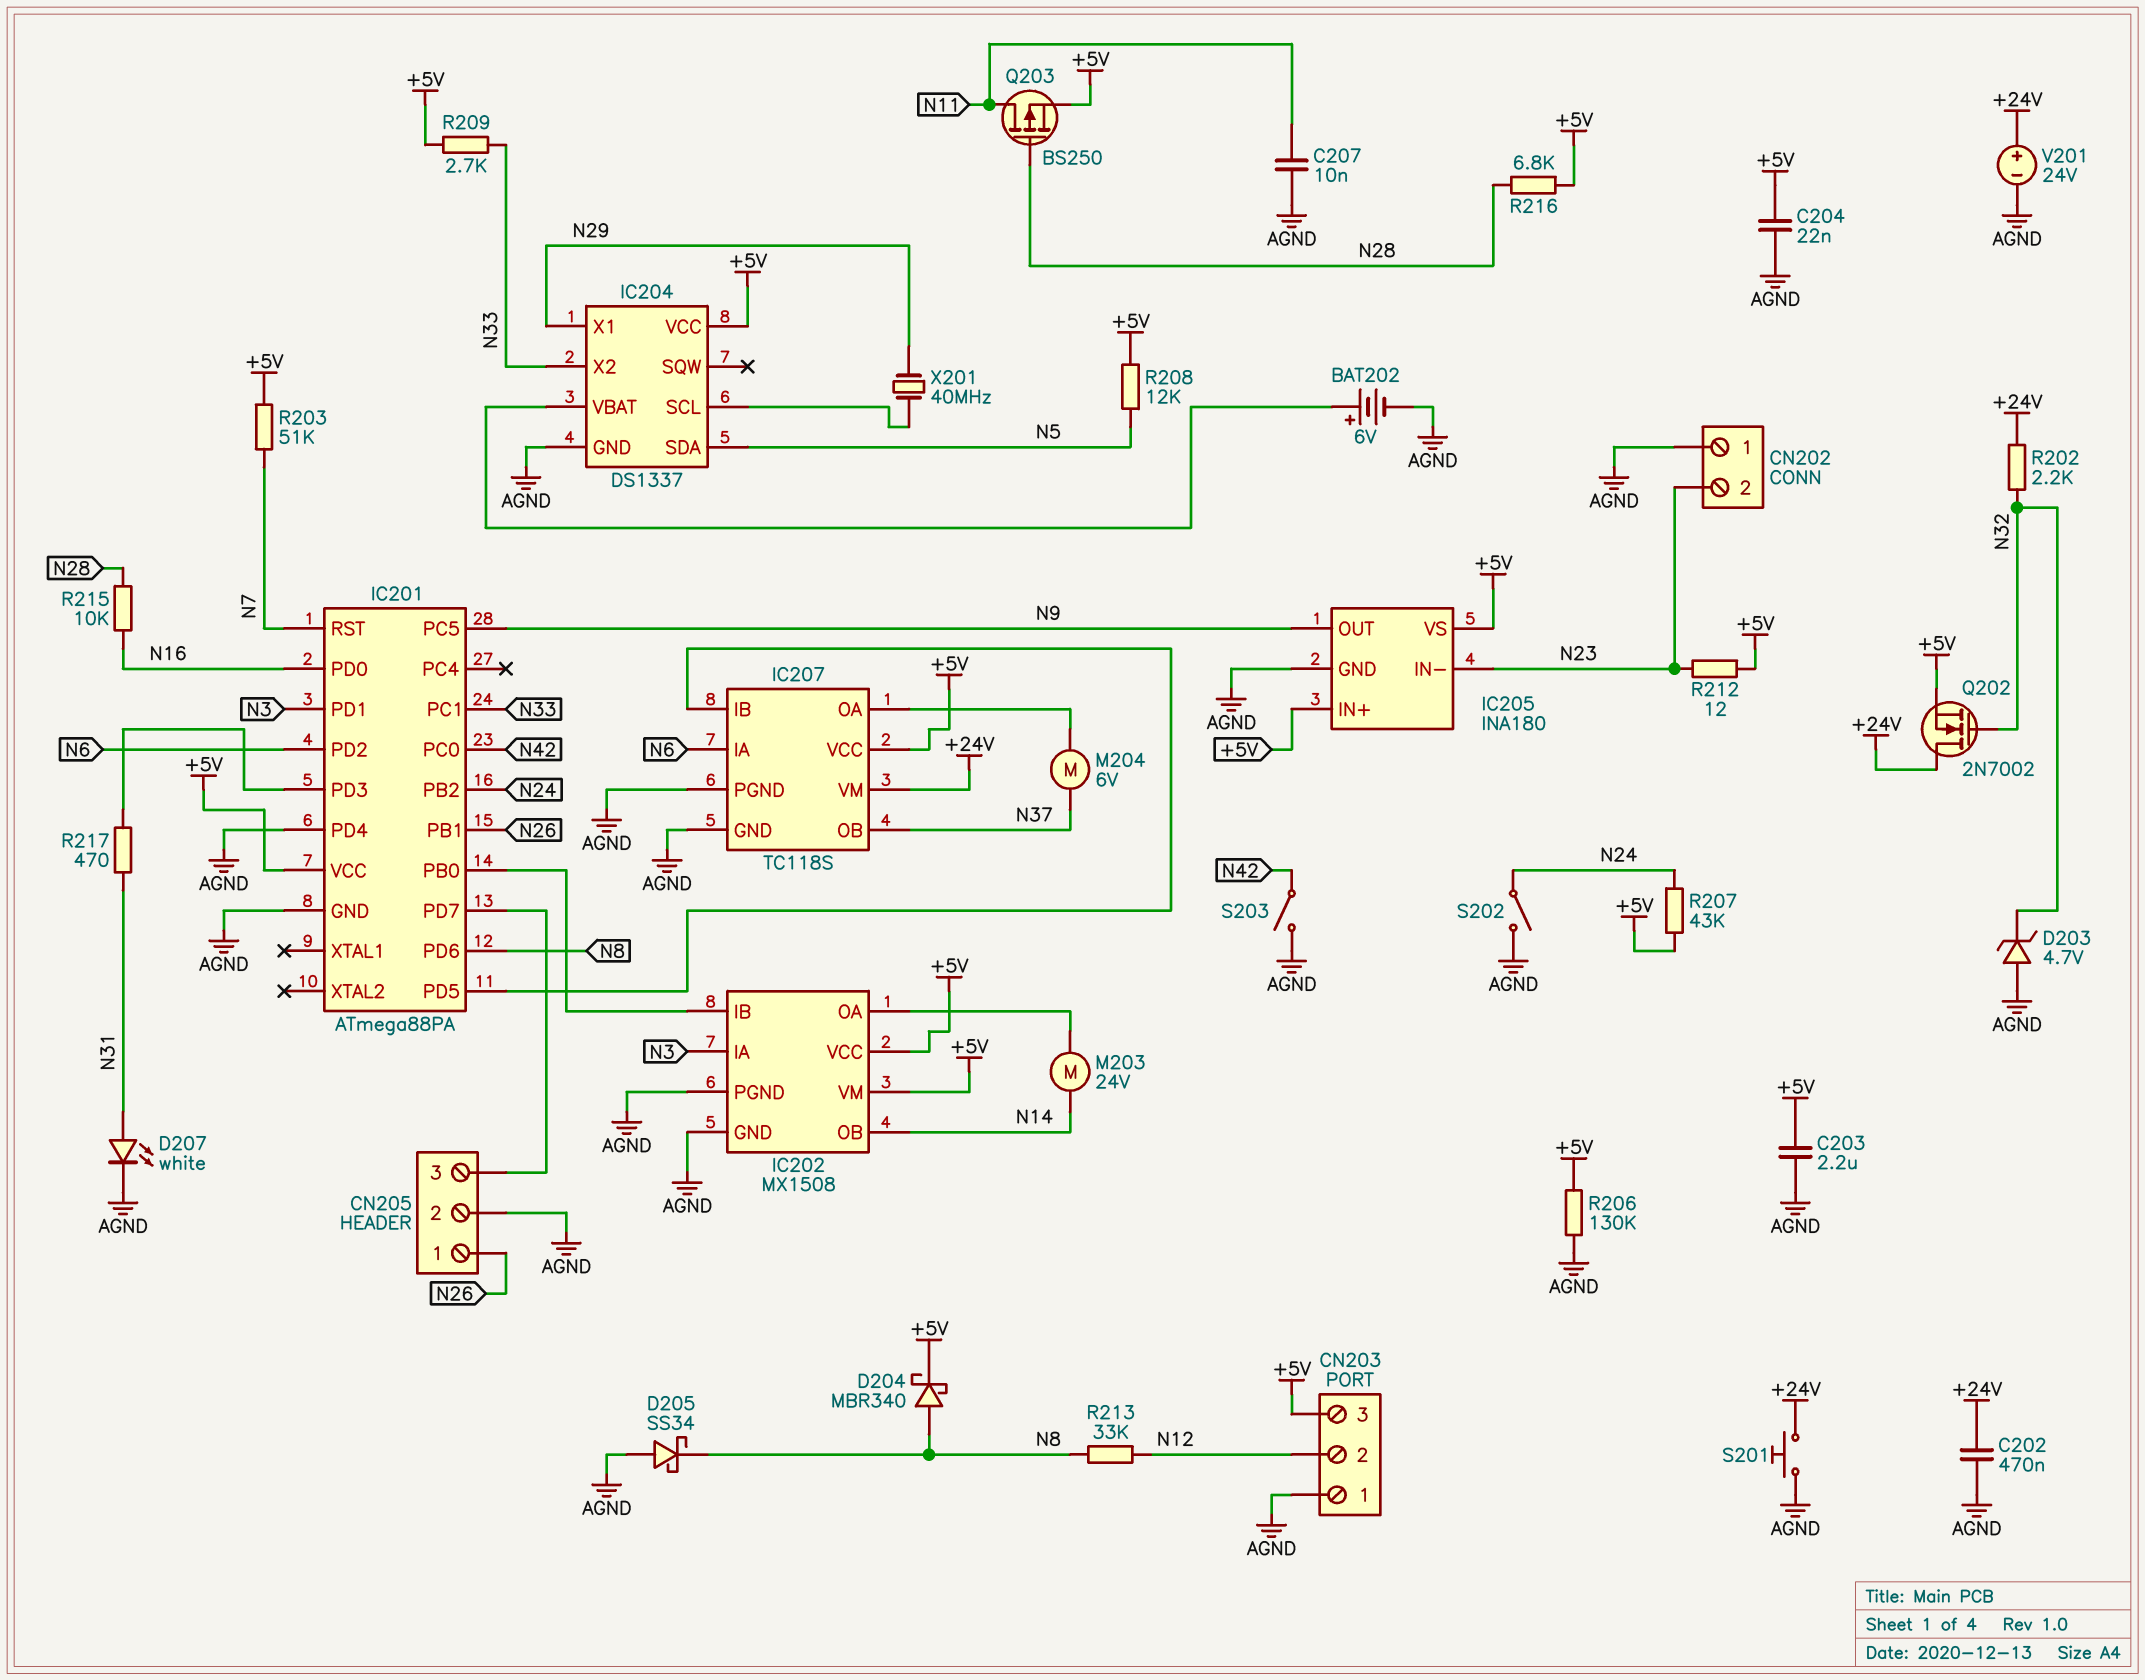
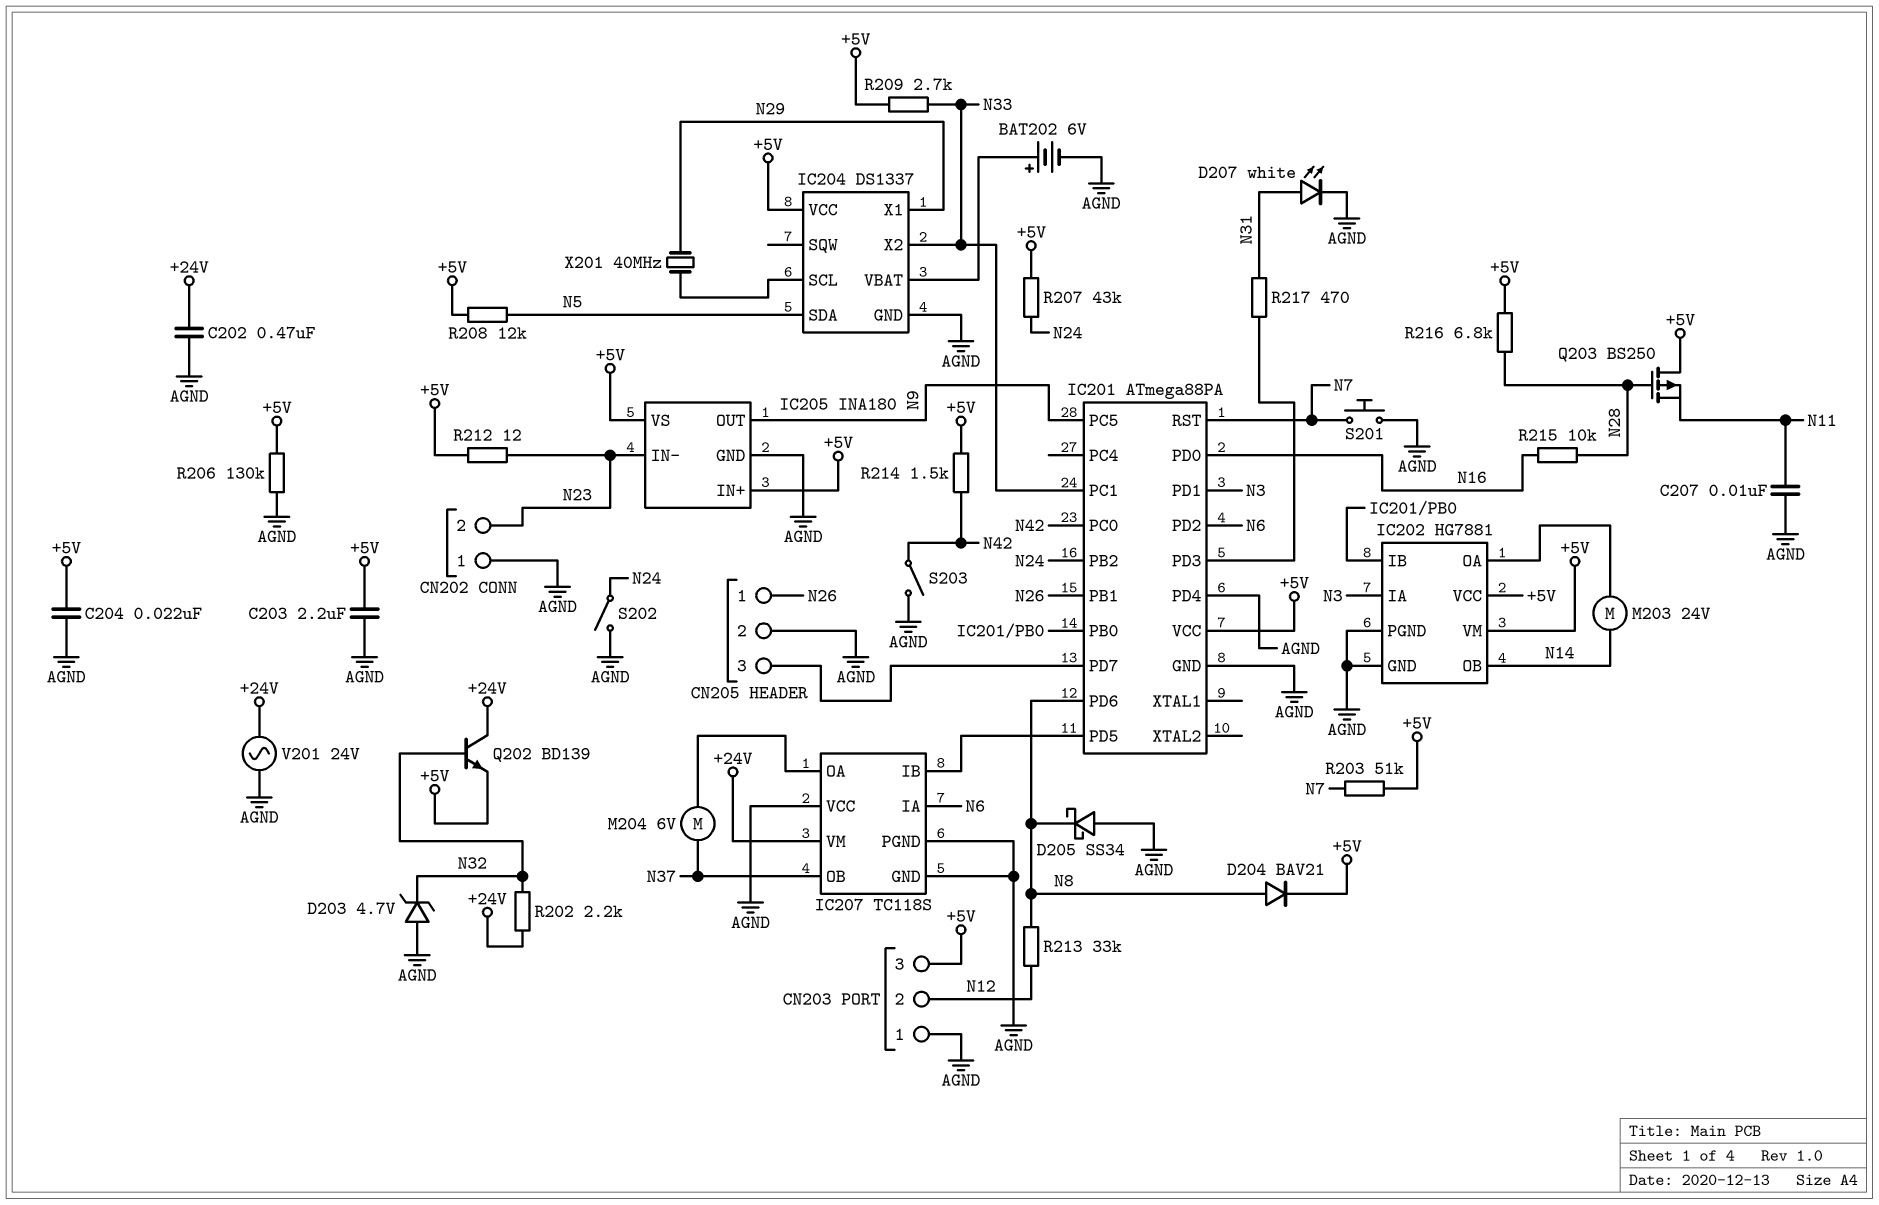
D204: schottky MBR340 (A N8, K +5V) -> diode BAV21 (A N8, K +5V)
IC202: MX1508 -> HG7881
IC207 pin VCC: +5V -> AGND
Q202: NMOS 2N7002 (G N32, D +24V, S +5V) -> NPN BD139 (B N32, C +24V, E +5V)
Q203: PMOS BS250 (G N28, D N11, S +5V) -> PMOS BS250 (G N28, D +5V, S N11)
R214: none -> 1.5k (+5V, N42)
S201: button (+24V, AGND) -> button (AGND, N7)
V201: 24V (plus +24V, minus AGND) -> AC 24V (+24V, AGND)

